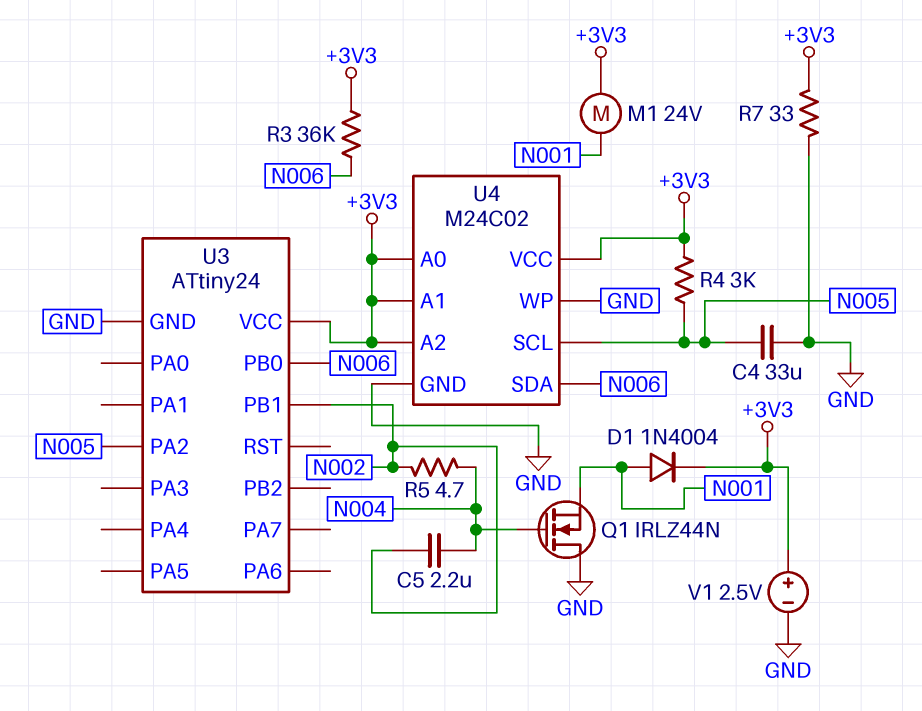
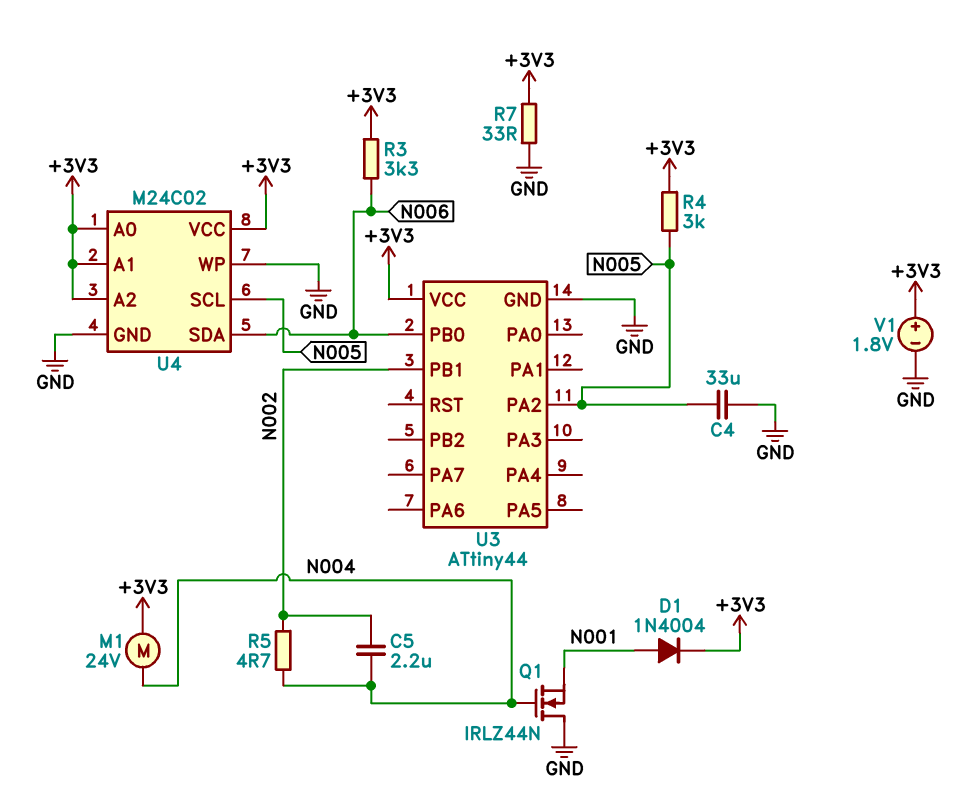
M1: motor 24V (+3V3, N001) -> motor 24V (+3V3, N004)
R3: 36k (+3V3, N006) -> 3.3k (+3V3, N006)
U3: ATtiny24 -> ATtiny44
V1: 2.5V (plus +3V3, minus GND) -> 1.8V (plus +3V3, minus GND)

